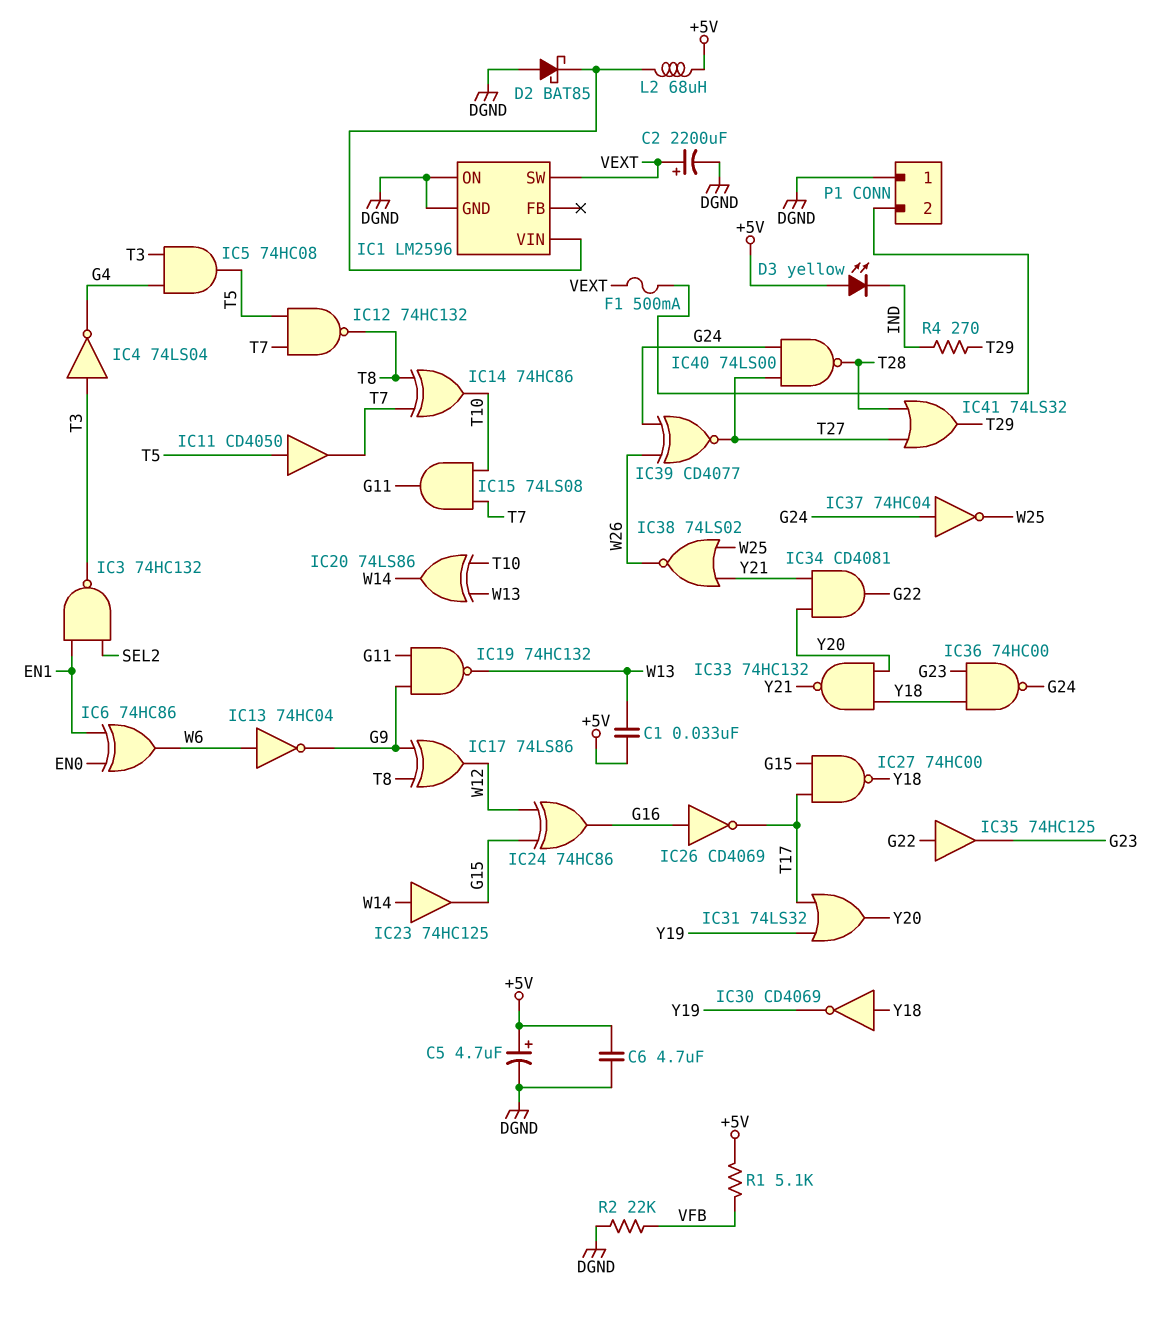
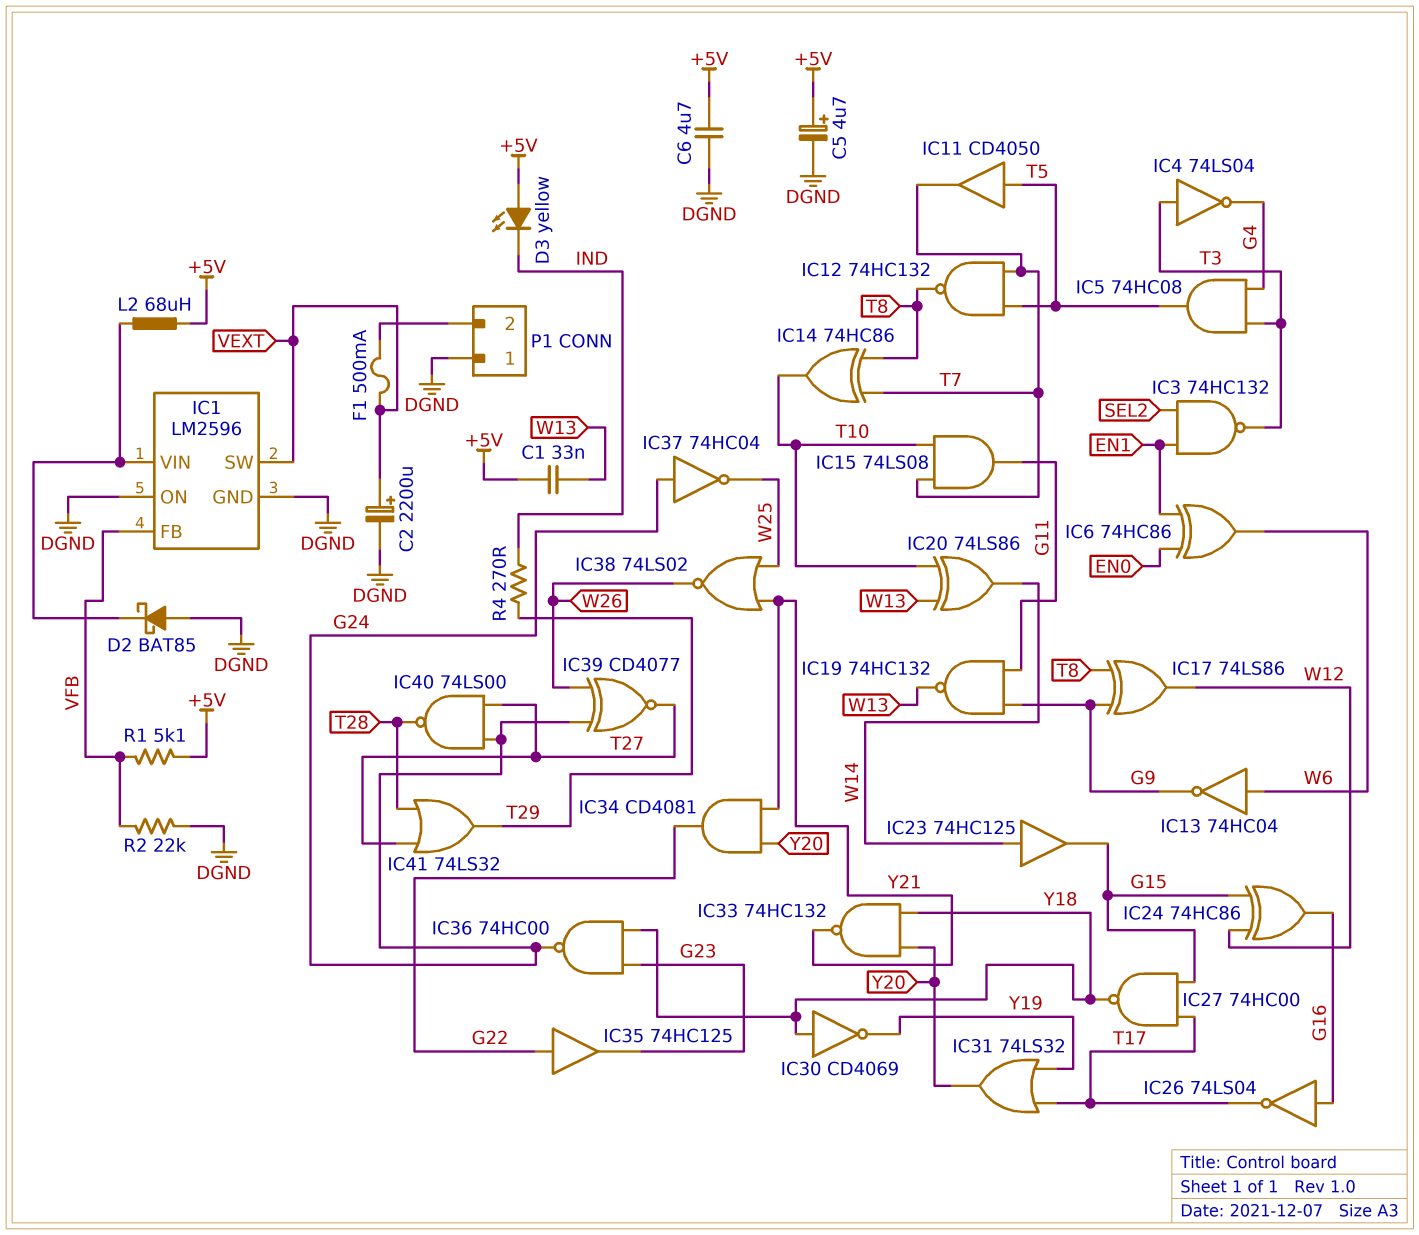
IC1 pin FB: none -> VFB
IC26: NOT CD4069 (in G16, out T17) -> NOT 74LS04 (in G16, out T17)

